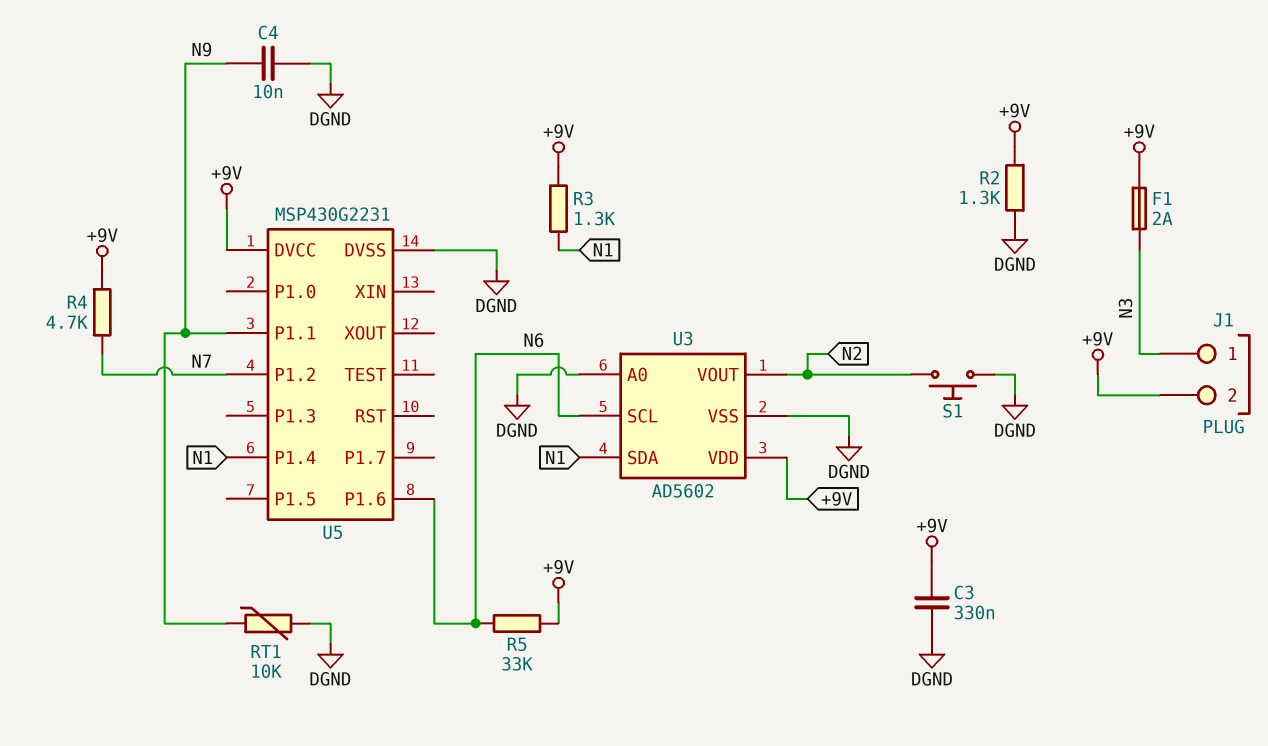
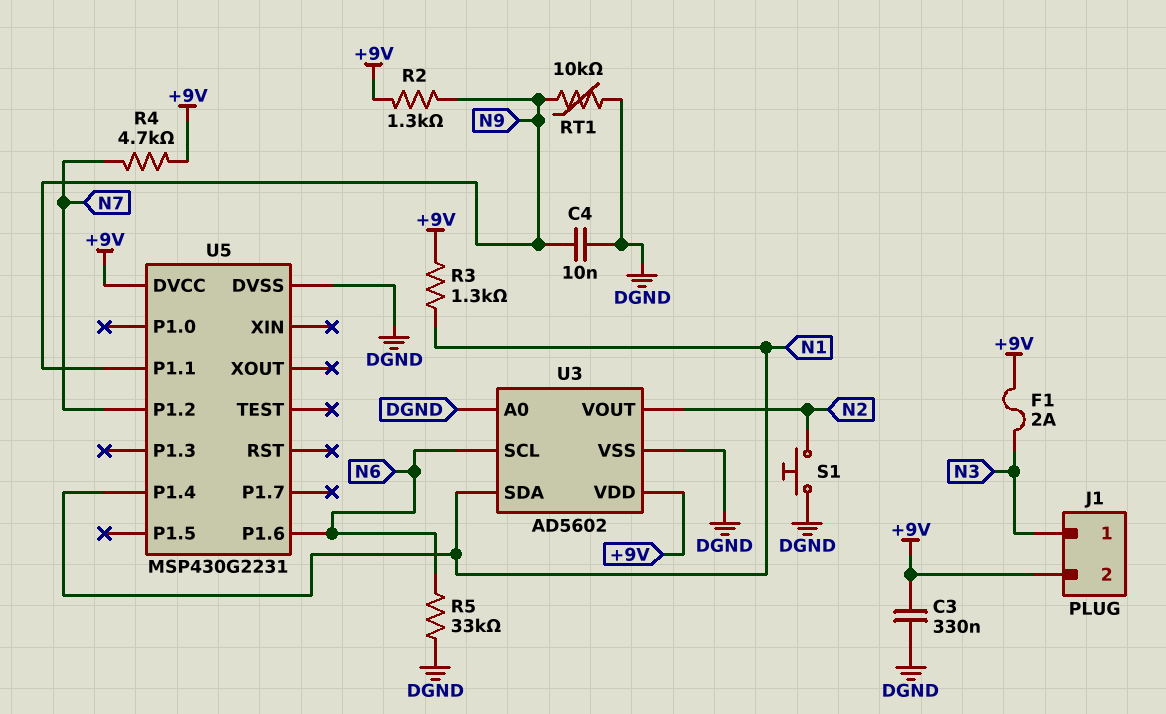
R2: 1.3k (+9V, DGND) -> 1.3k (+9V, N9)
R5: 33k (+9V, N6) -> 33k (DGND, N6)

